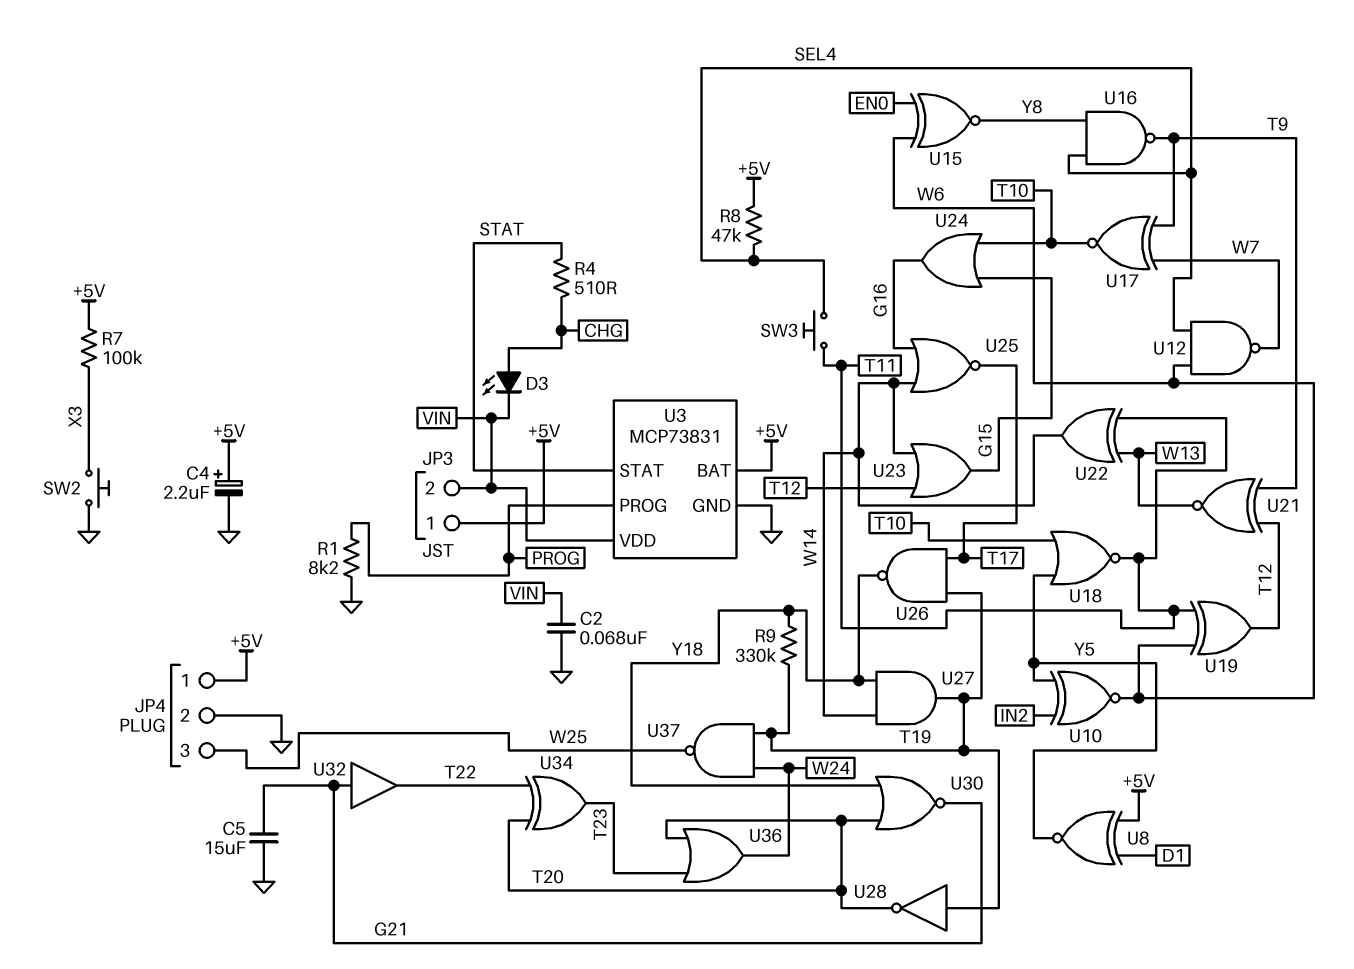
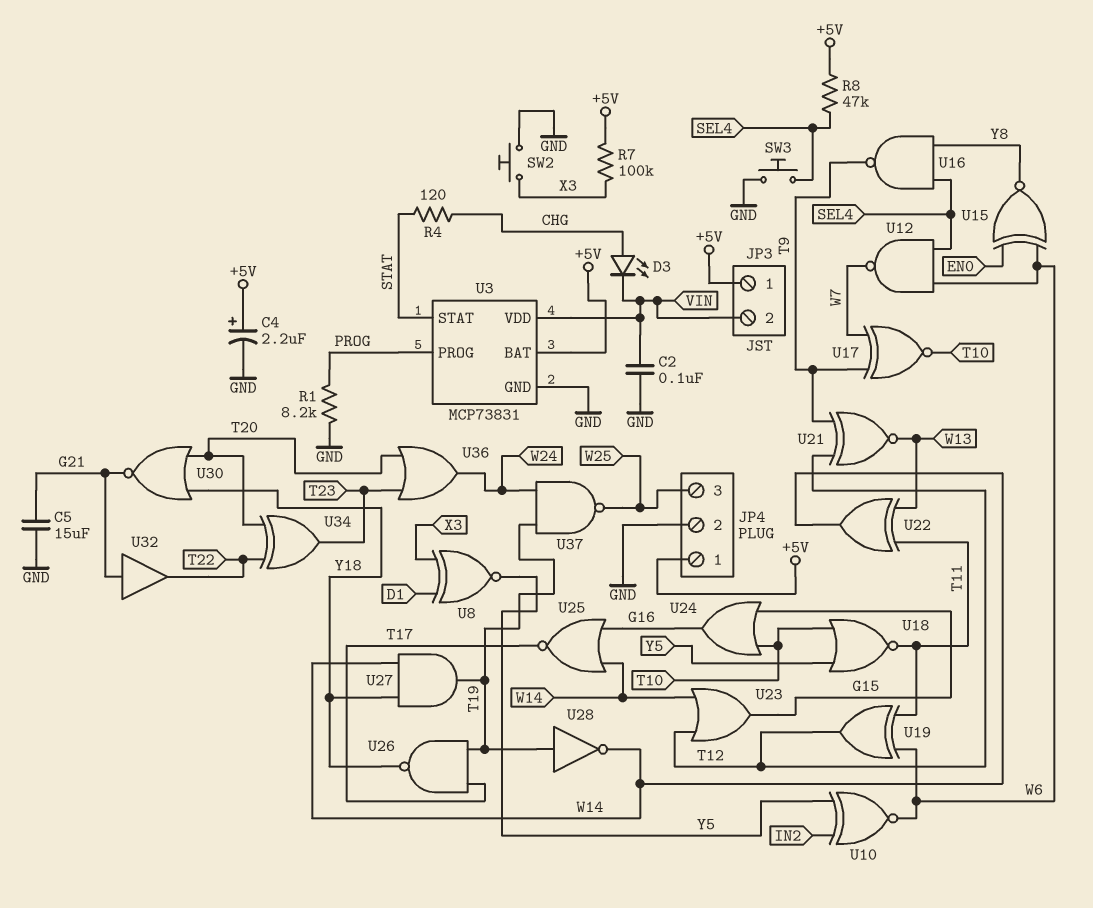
C2: 68nF (GND, VIN) -> 100nF (GND, VIN)
R4: 510 (CHG, STAT) -> 120 (CHG, STAT)
R9: 330k (T19, Y18) -> none
SW3: button (SEL4, T11) -> button (GND, SEL4)
U8: XNOR (in +5V, in D1, out Y5) -> XNOR (in D1, in X3, out Y5)
U28: NOT (in T19, out T20) -> NOT (in T19, out W14)

